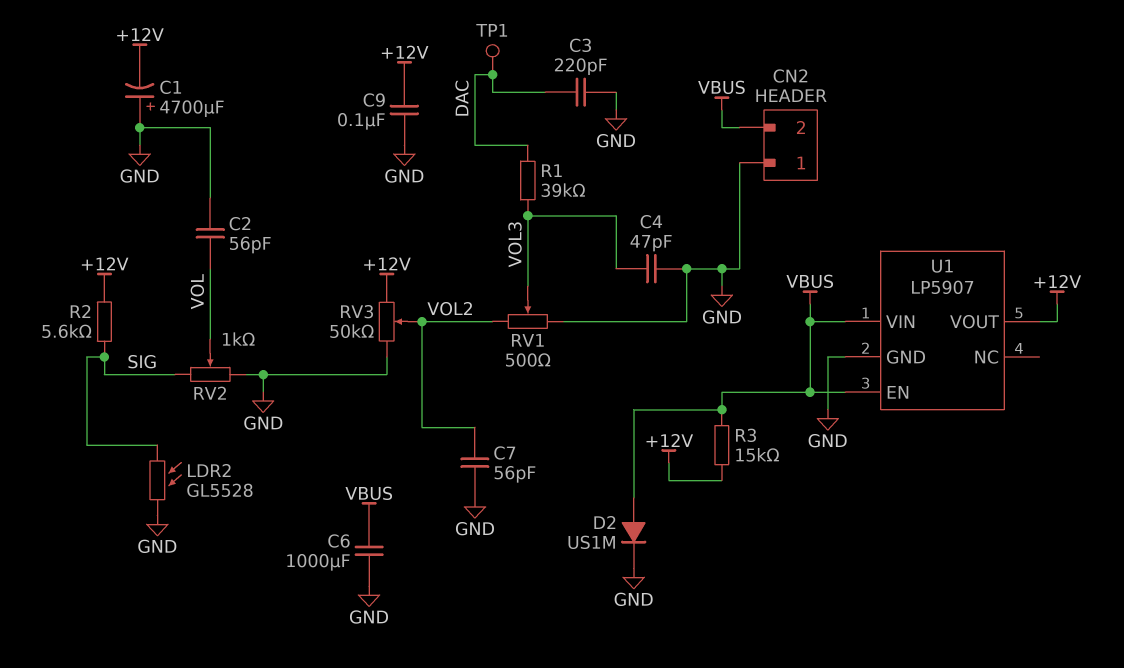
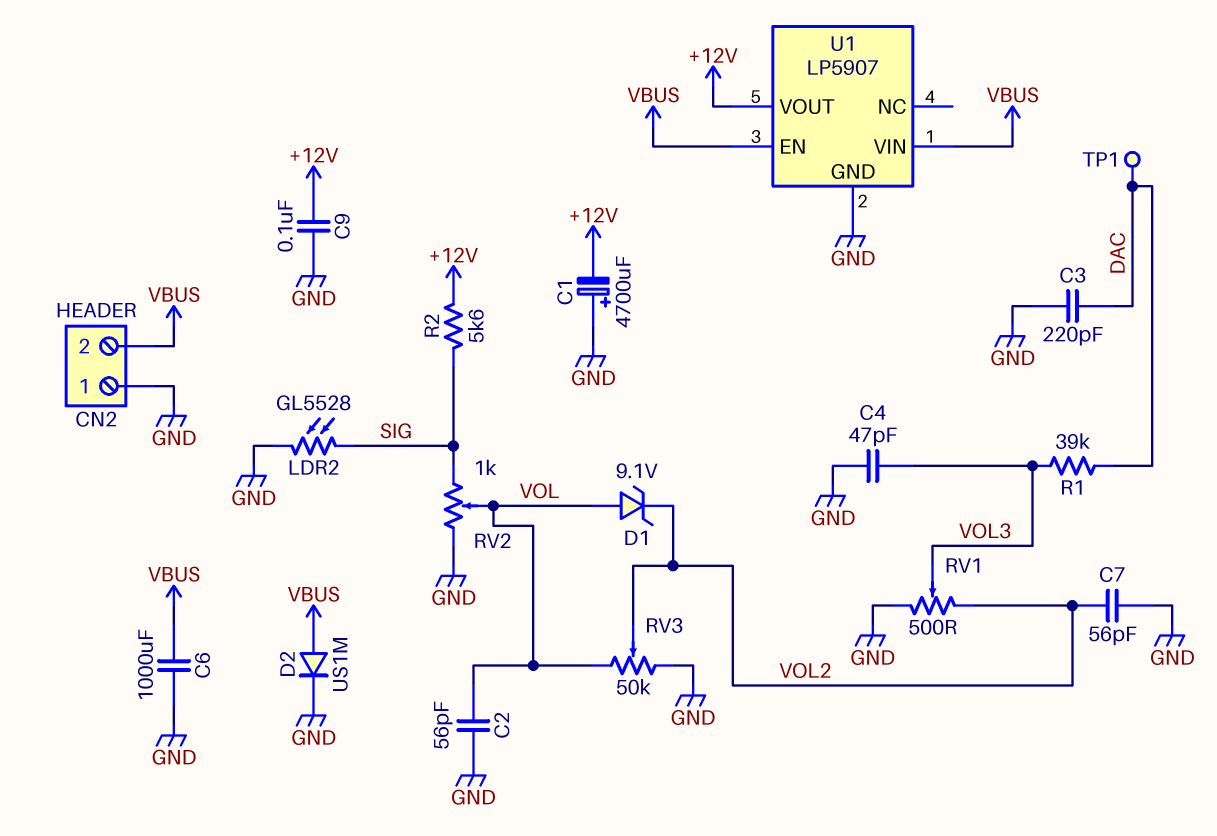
D1: none -> zener 9.1V (A VOL, K VOL2)
R3: 15k (+12V, VBUS) -> none
RV3: 50k (+12V, GND, wiper VOL2) -> 50k (GND, VOL, wiper VOL2)

